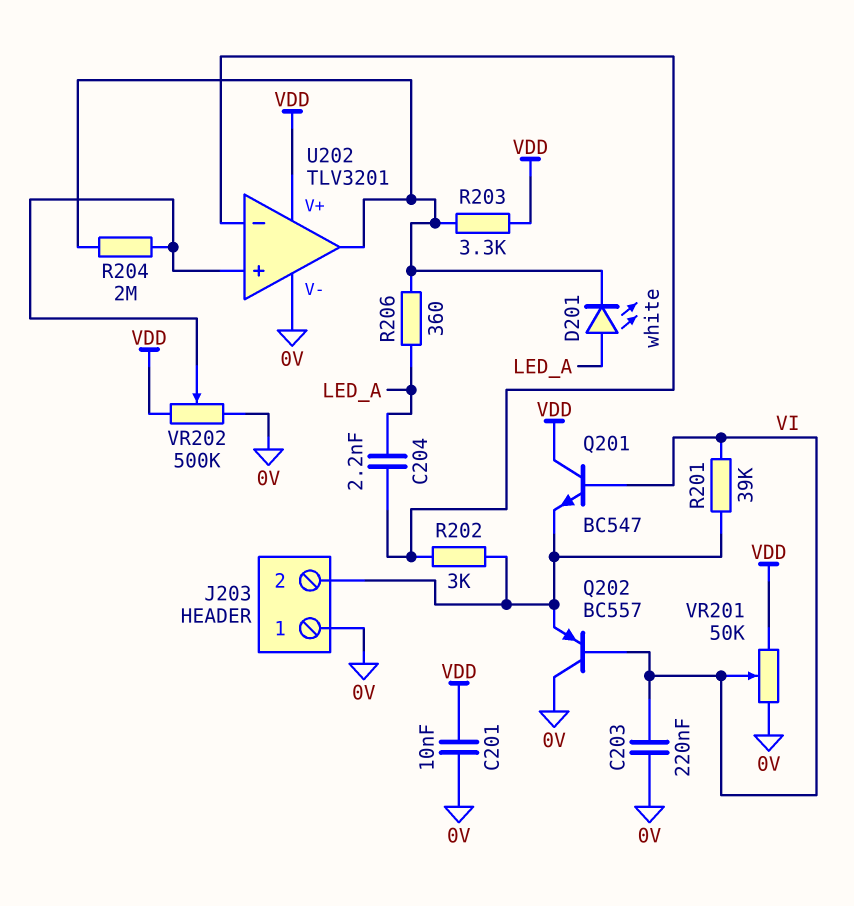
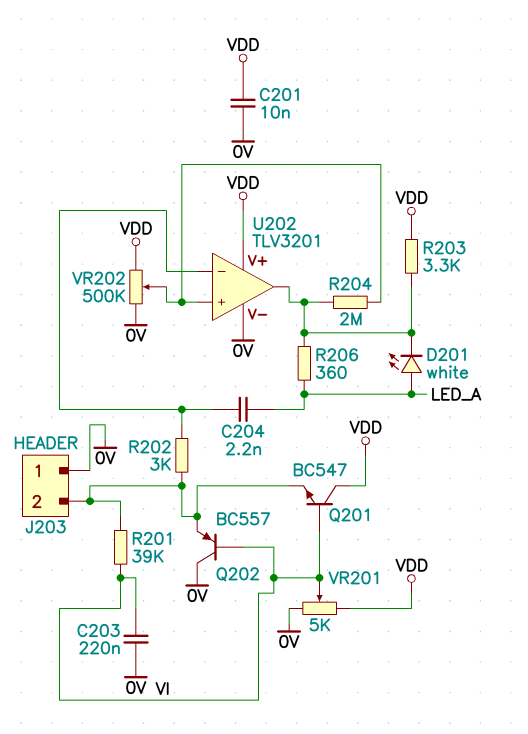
VR201: 50k (0V, VDD, wiper VI) -> 5k (0V, VDD, wiper VI)

